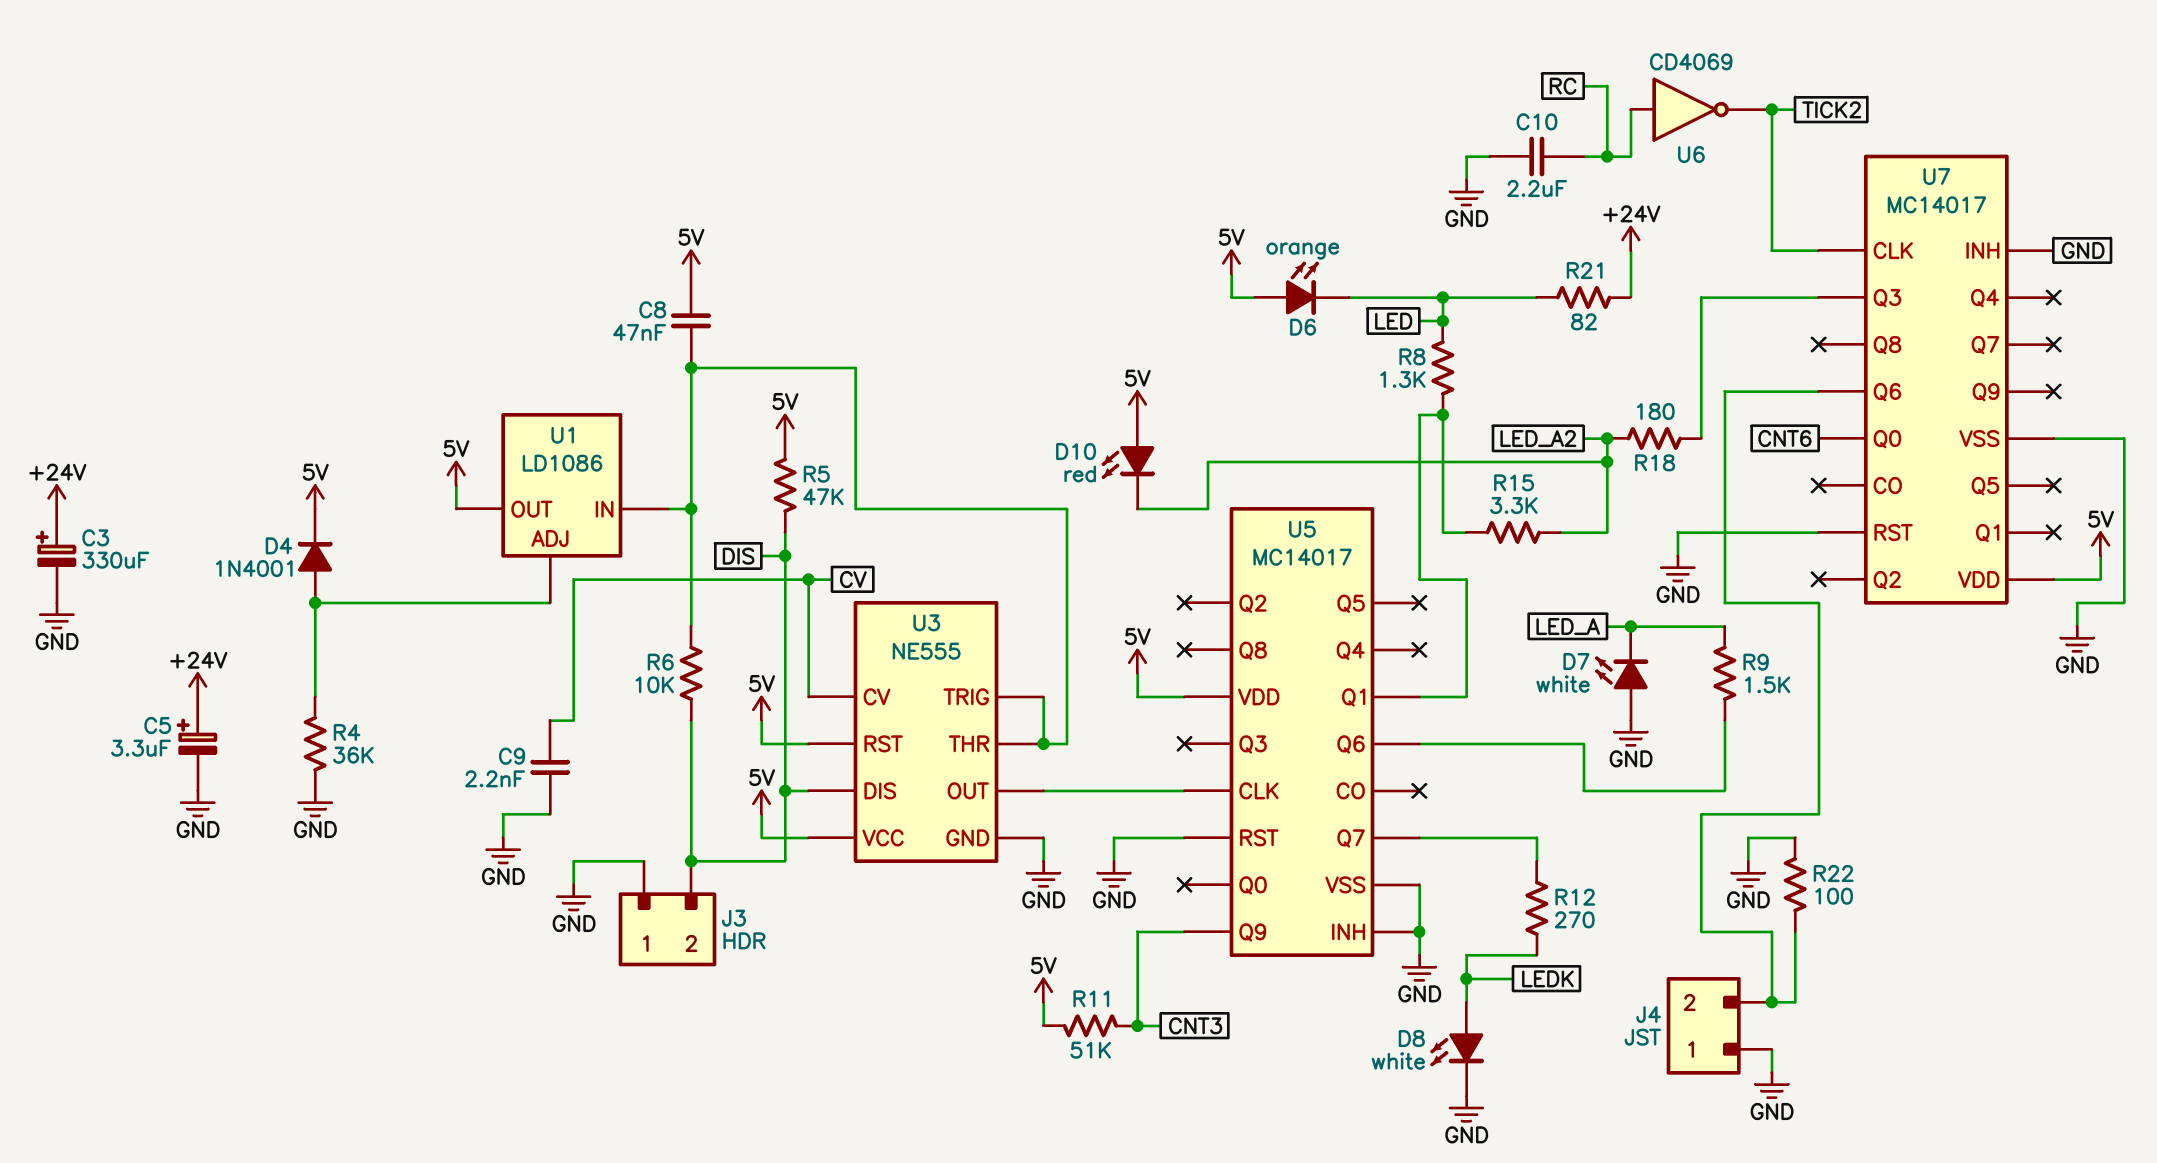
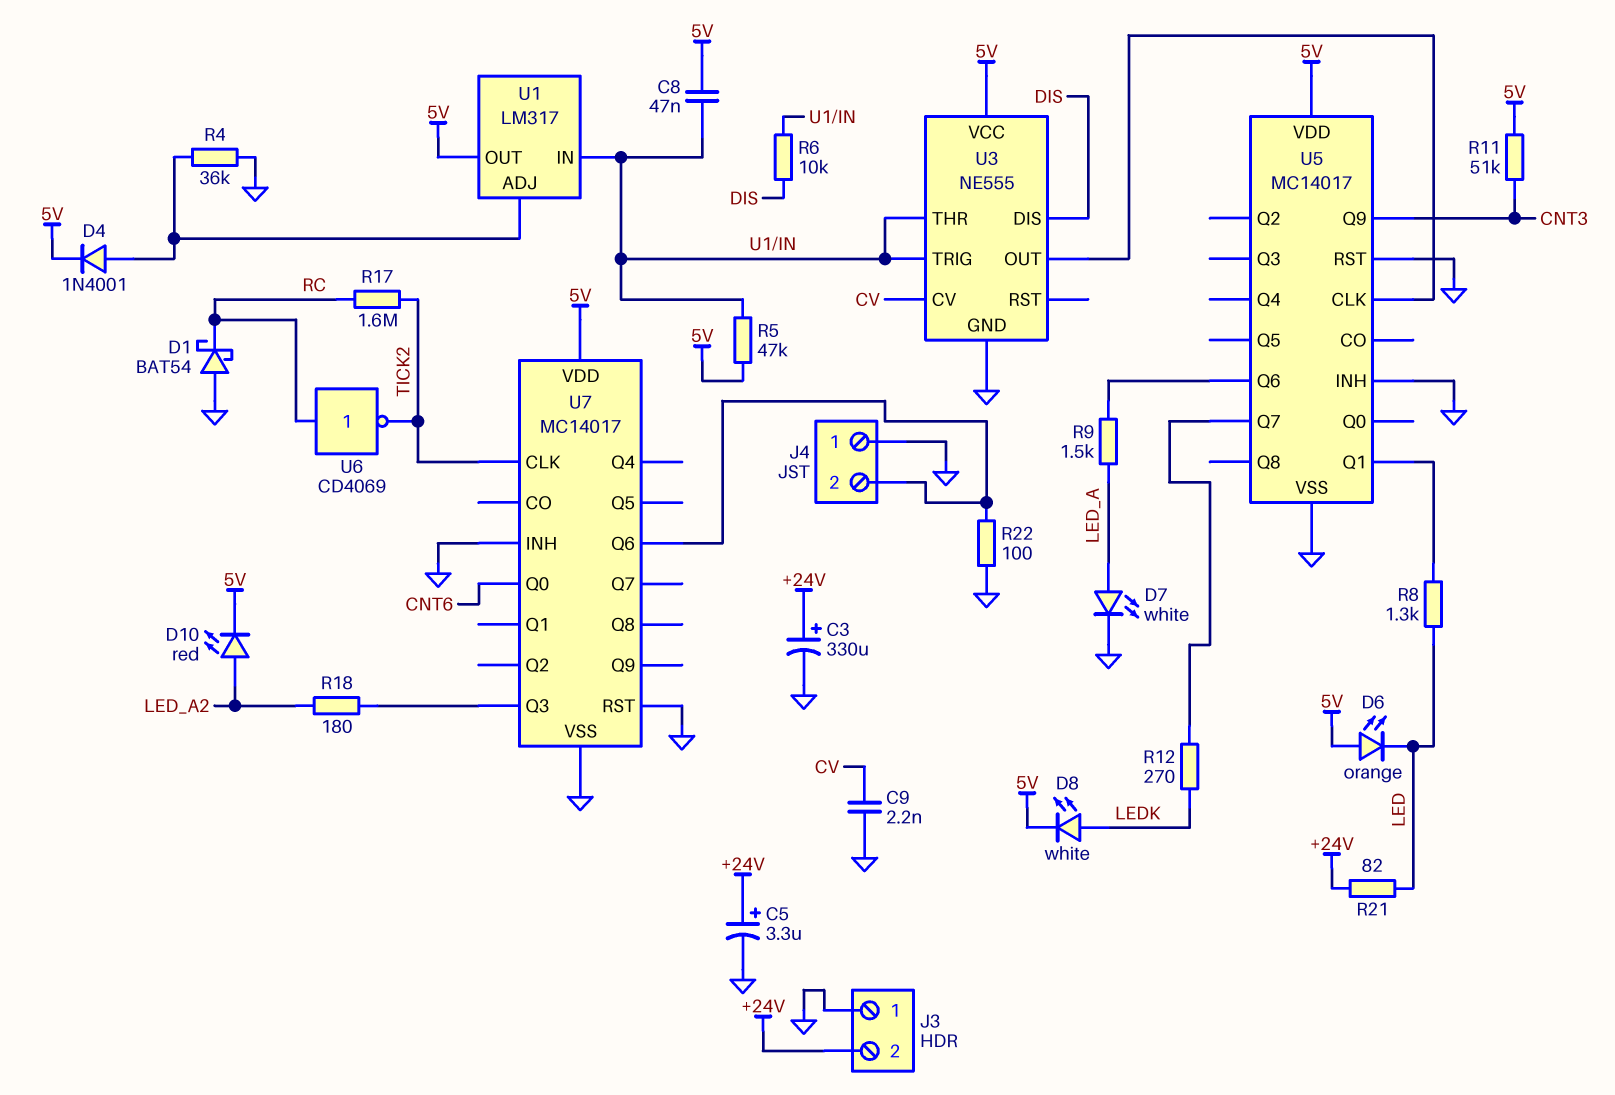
C10: 2.2uF (GND, RC) -> none
D1: none -> schottky BAT54 (A GND, K RC)
D7: LED white (A GND, K LED_A) -> LED white (A LED_A, K GND)
D8: LED white (A LEDK, K GND) -> LED white (A LEDK, K 5V)
D10: LED red (A 5V, K LED_A2) -> LED red (A LED_A2, K 5V)
J3 pin 2: DIS -> +24V
R5: 47k (5V, DIS) -> 47k (5V, U1/IN)
R15: 3.3k (LED_A2, U5/Q1) -> none
R17: none -> 1.6M (RC, TICK2)
U1: LD1086 -> LM317
U3 pin RST: 5V -> none

